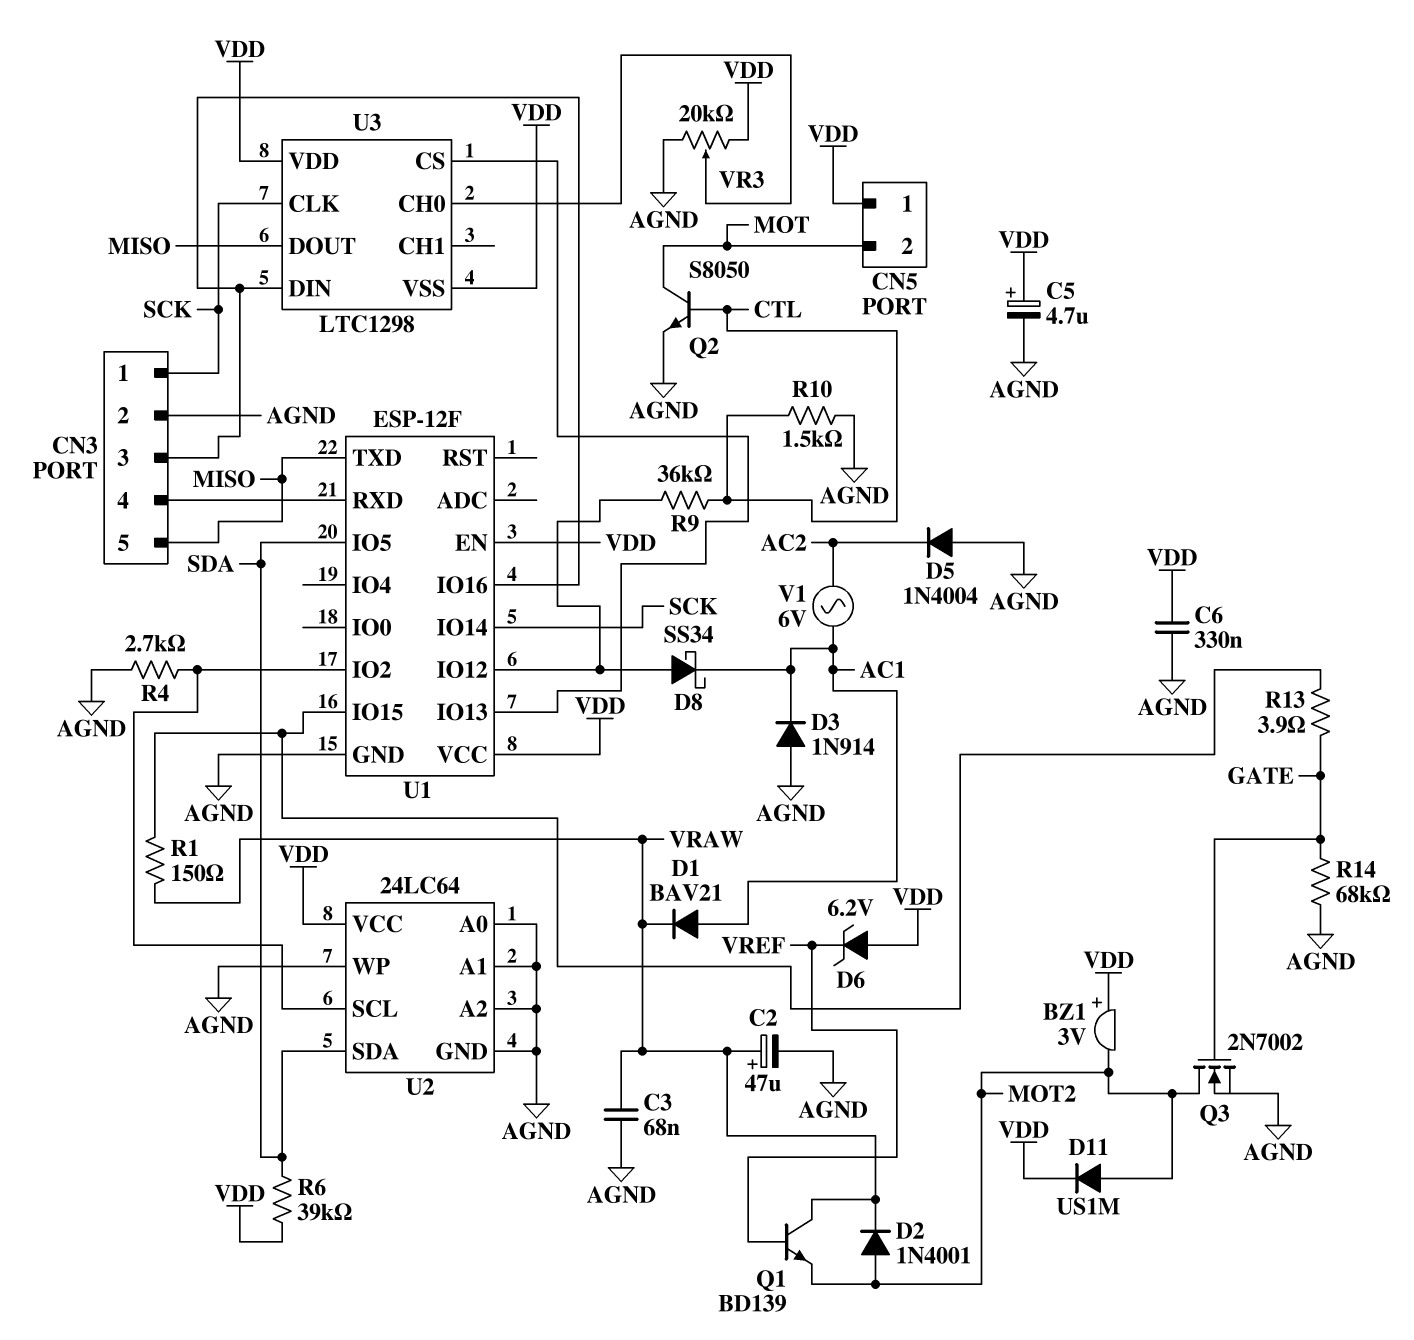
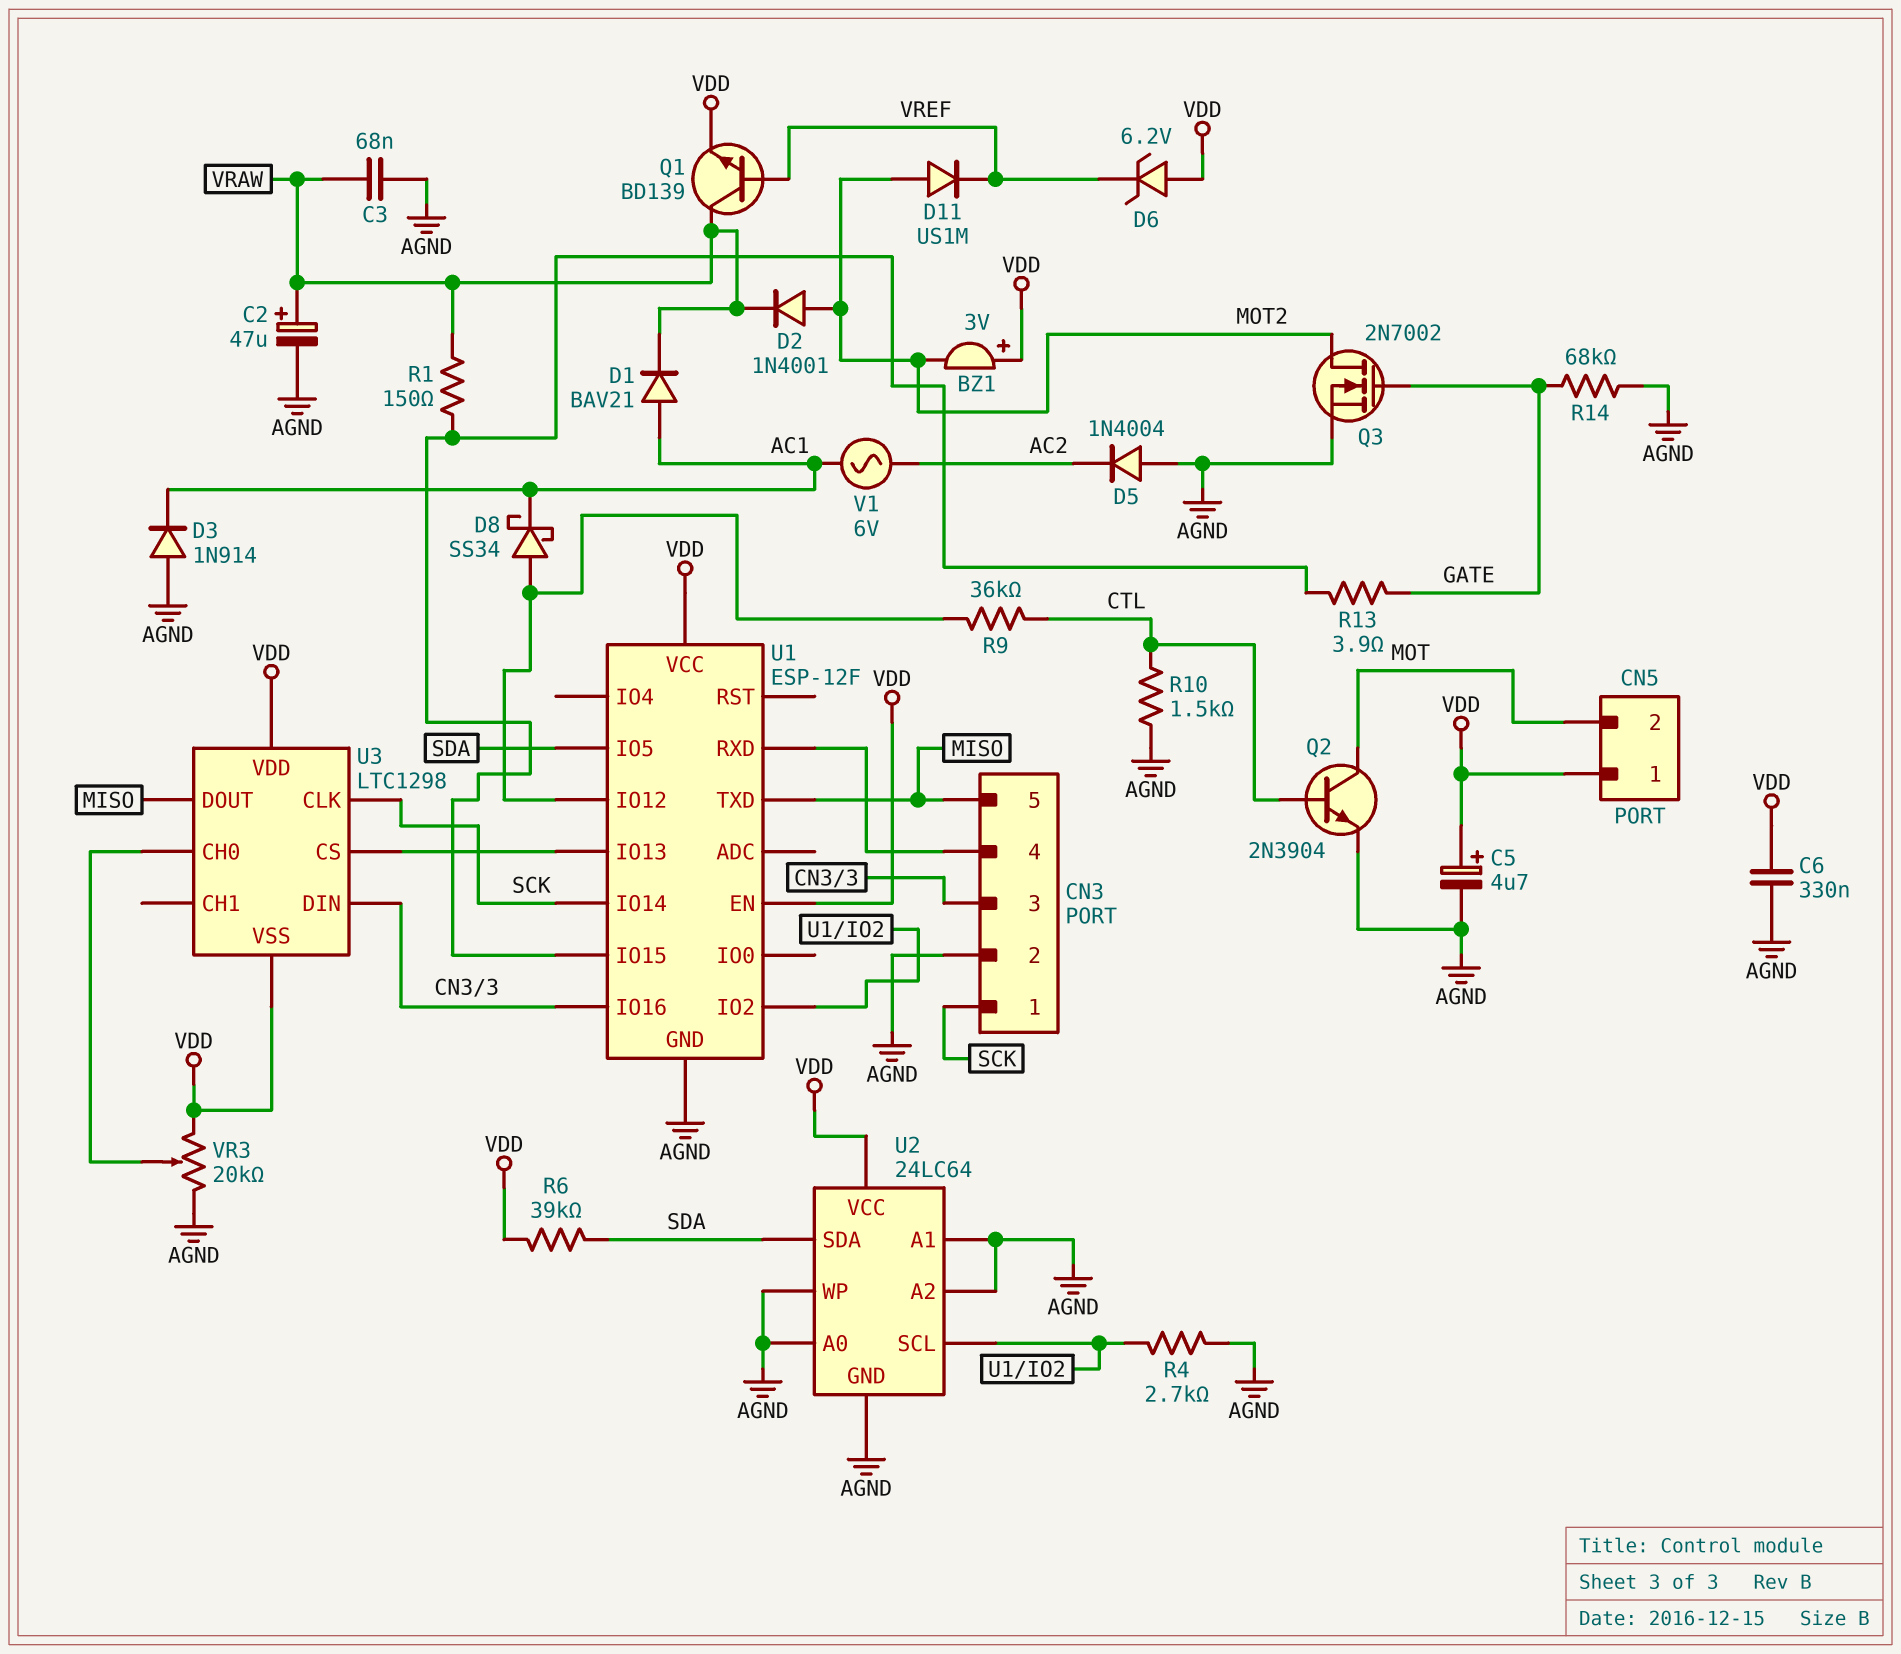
D11: diode US1M (A MOT2, K VDD) -> diode US1M (A MOT2, K VREF)
Q1: NPN BD139 (B VREF, C VRAW, E MOT2) -> NPN BD139 (B VREF, C VRAW, E VDD)
Q2: NPN S8050 (B CTL, C MOT, E AGND) -> NPN 2N3904 (B CTL, C MOT, E AGND)

